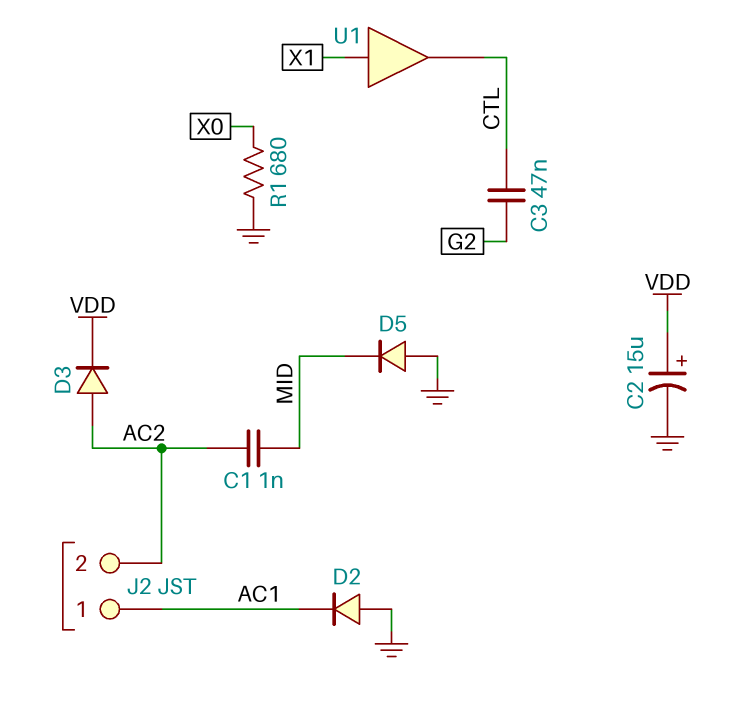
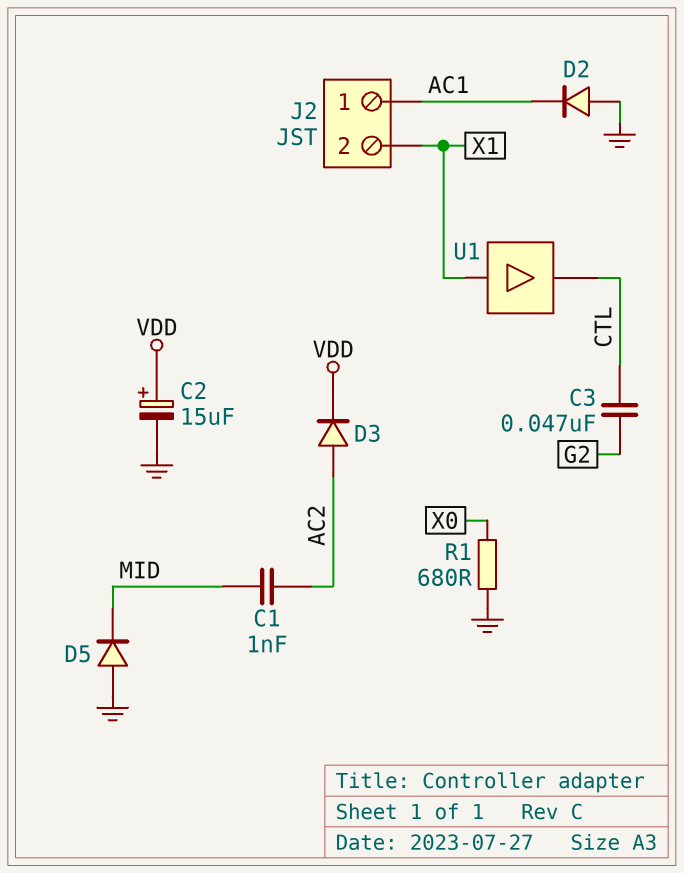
J2 pin 2: AC2 -> X1

